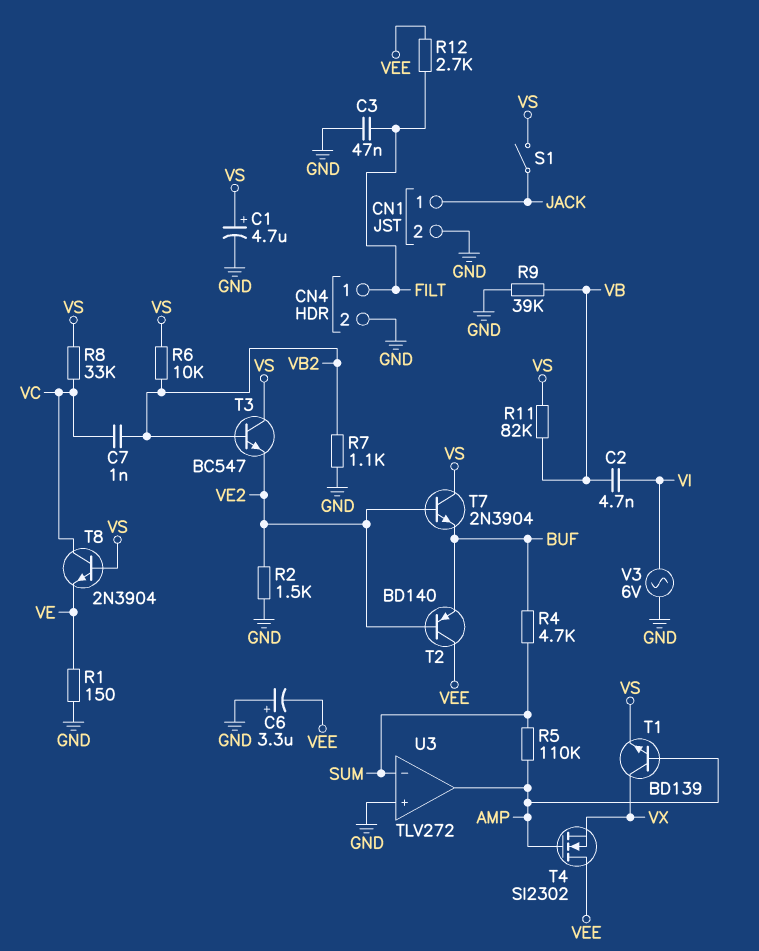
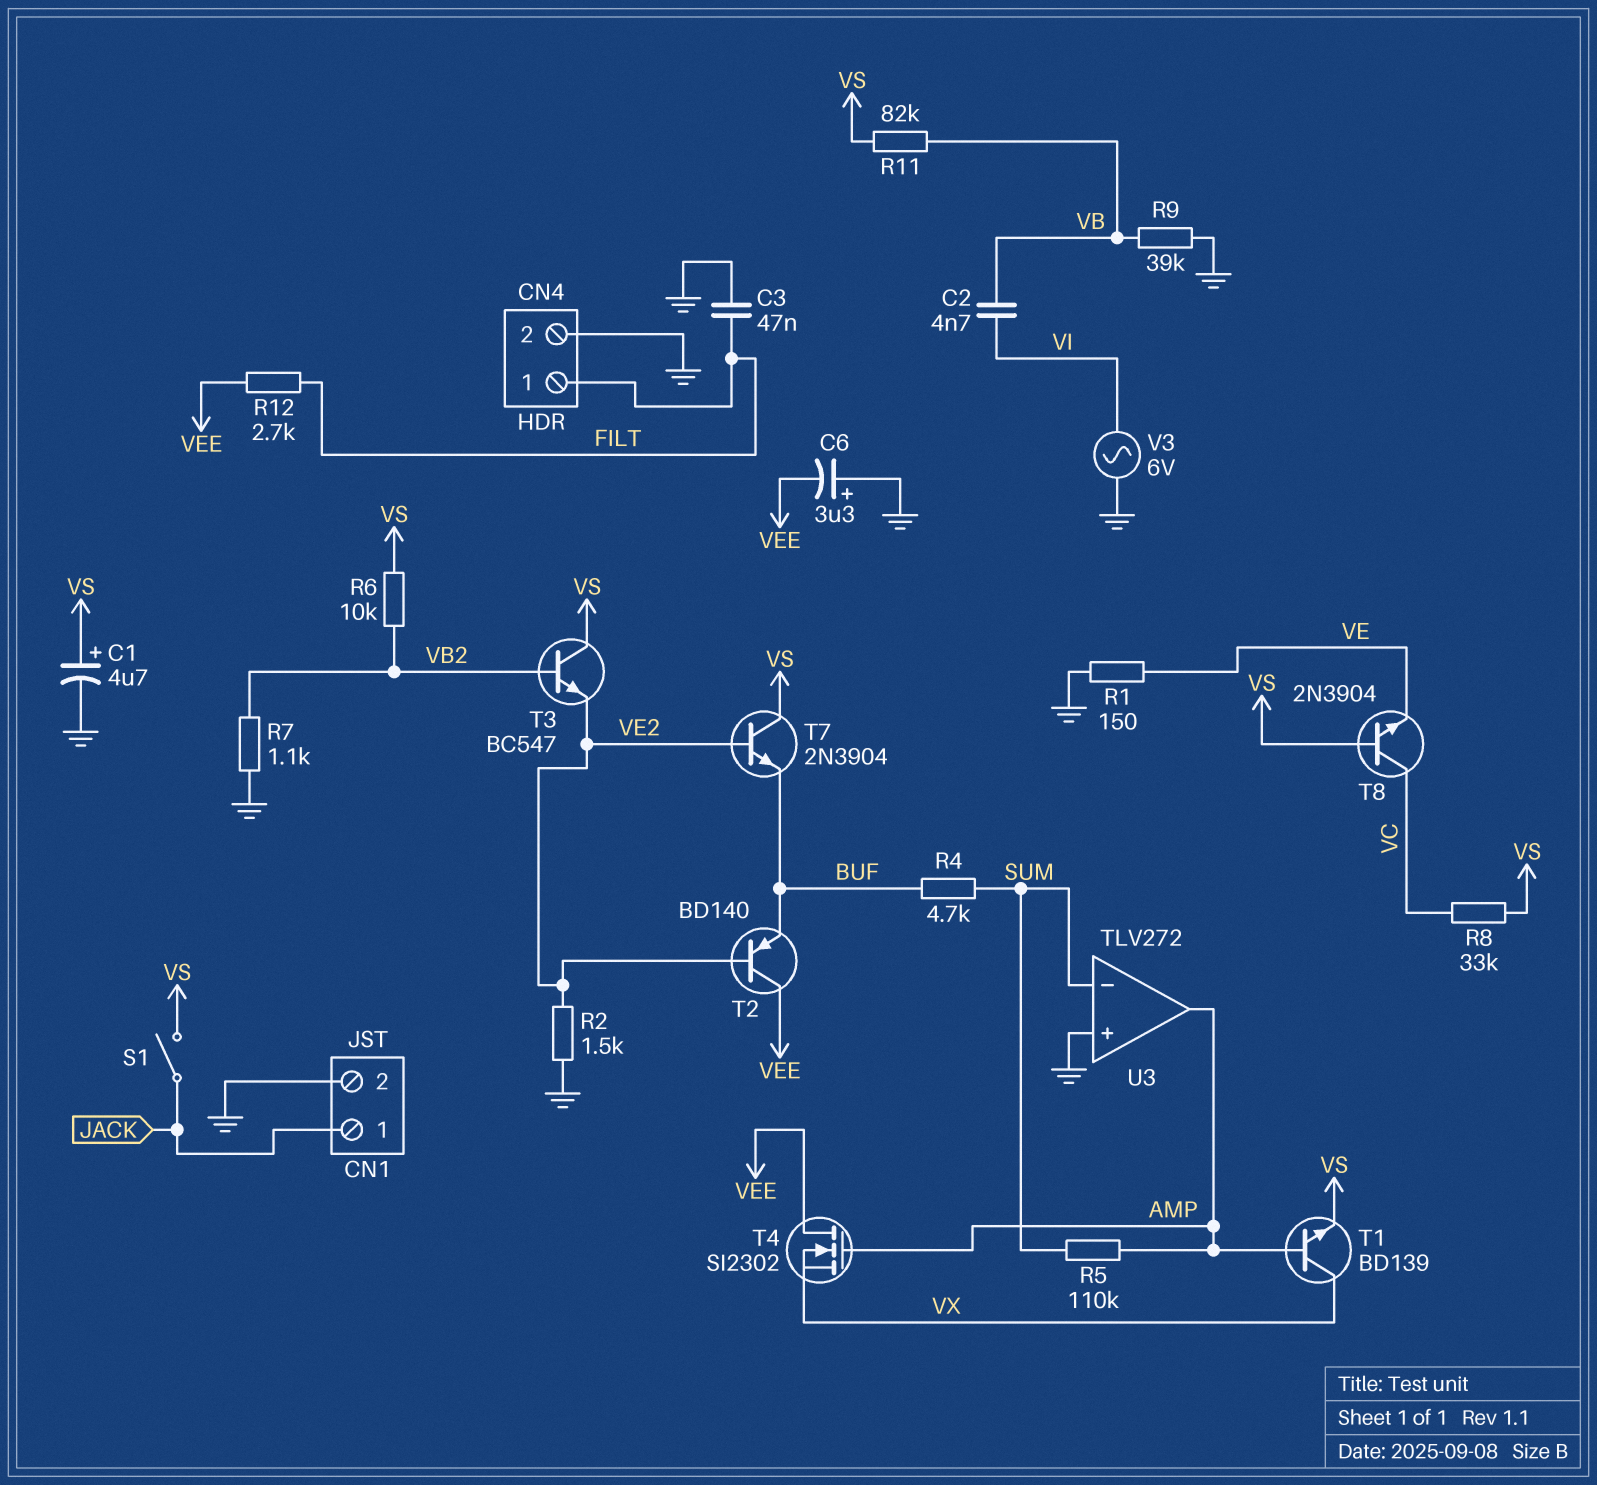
C7: 1nF (VB2, VC) -> none

